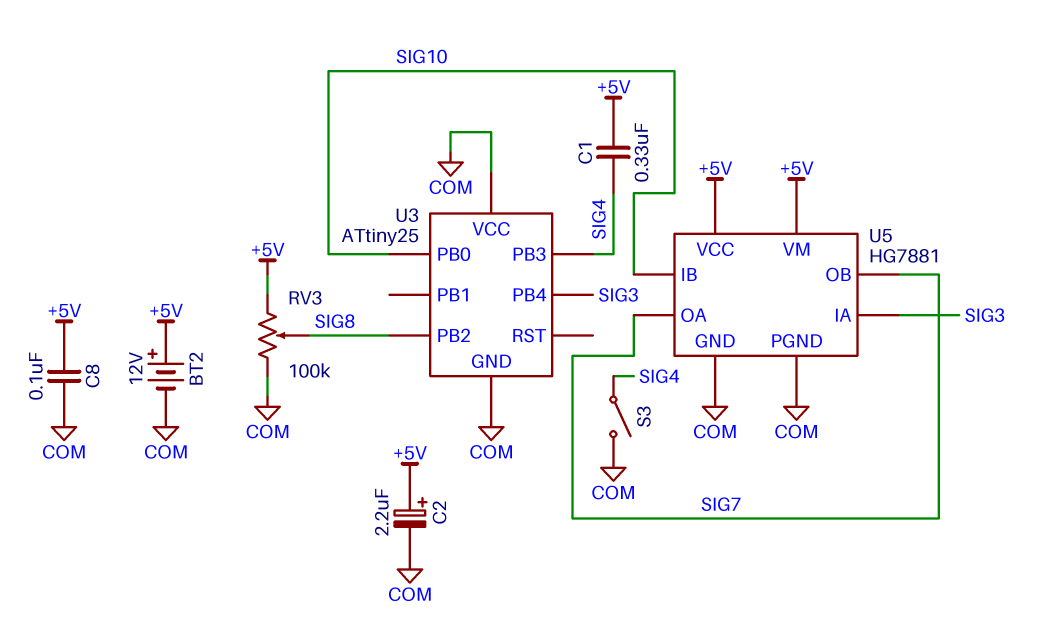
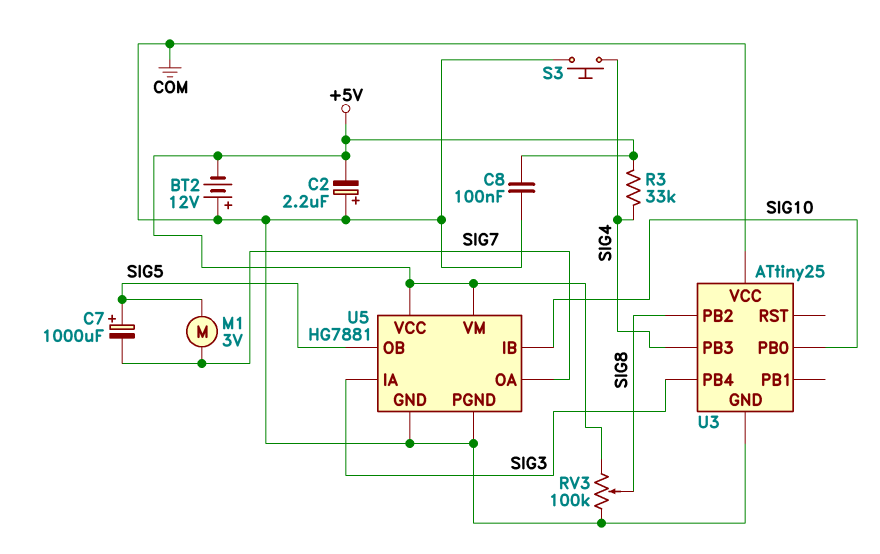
BT2: 12V (plus +5V, minus COM) -> 12V (plus COM, minus +5V)
C1: 330nF (+5V, SIG4) -> none
C2: 2.2uF (plus +5V, minus COM) -> 2.2uF (plus COM, minus +5V)
C7: none -> 1000uF (plus SIG5, minus SIG7)
M1: none -> motor 3V (SIG5, SIG7)
R3: none -> 33k (+5V, SIG4)
S3: switch (COM, SIG4) -> button (COM, SIG4)
U5 pin OB: SIG7 -> SIG5

